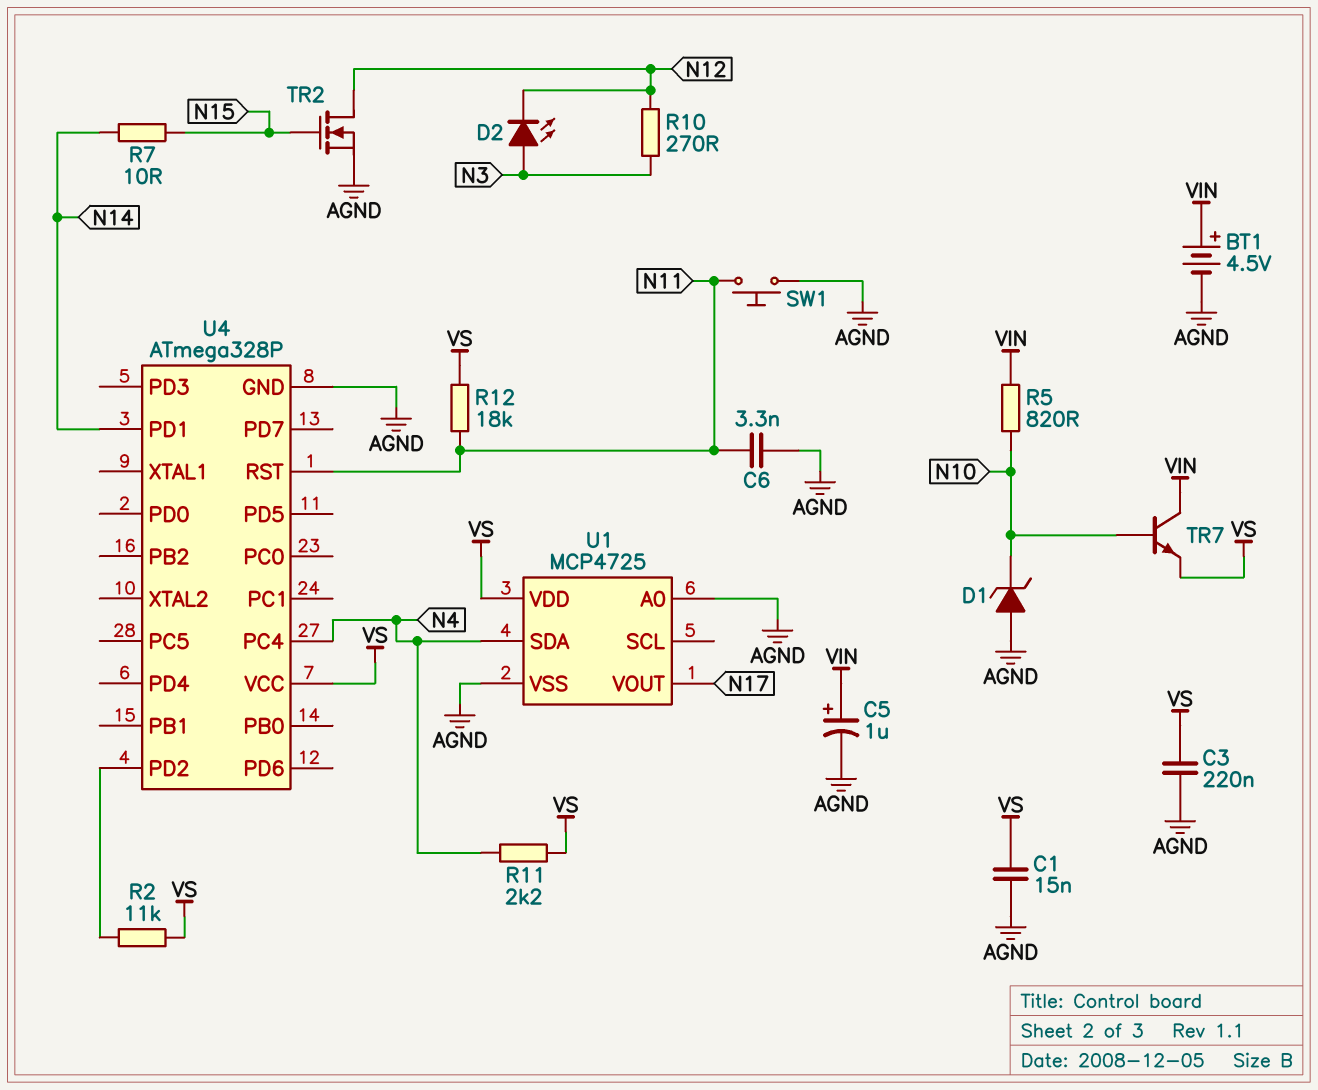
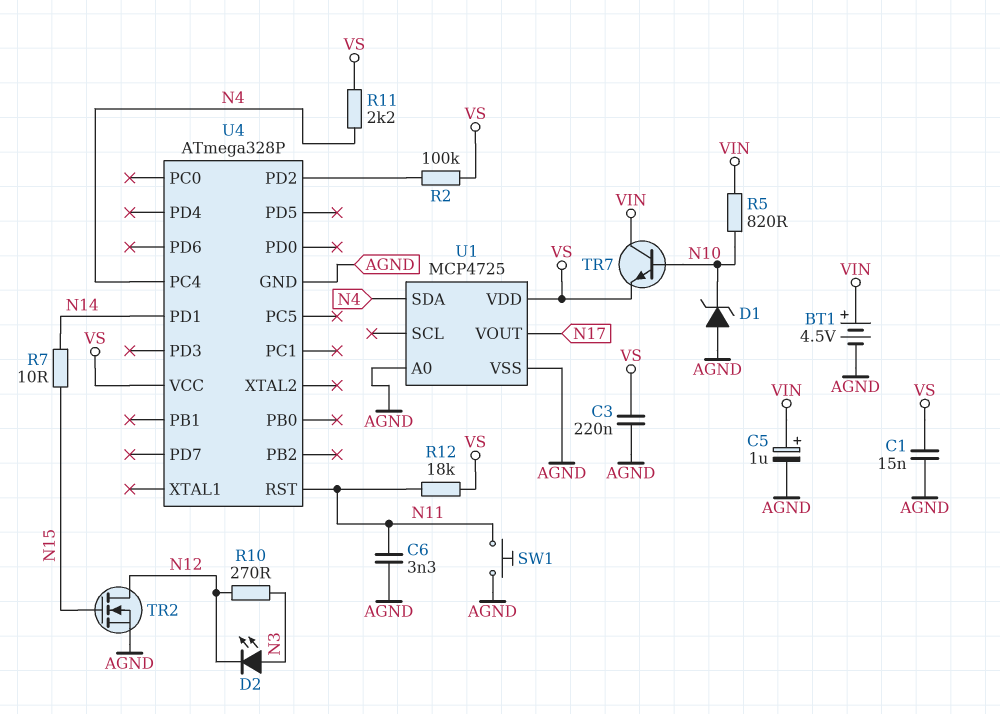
R2: 11k (U4/PD2, VS) -> 100k (U4/PD2, VS)

